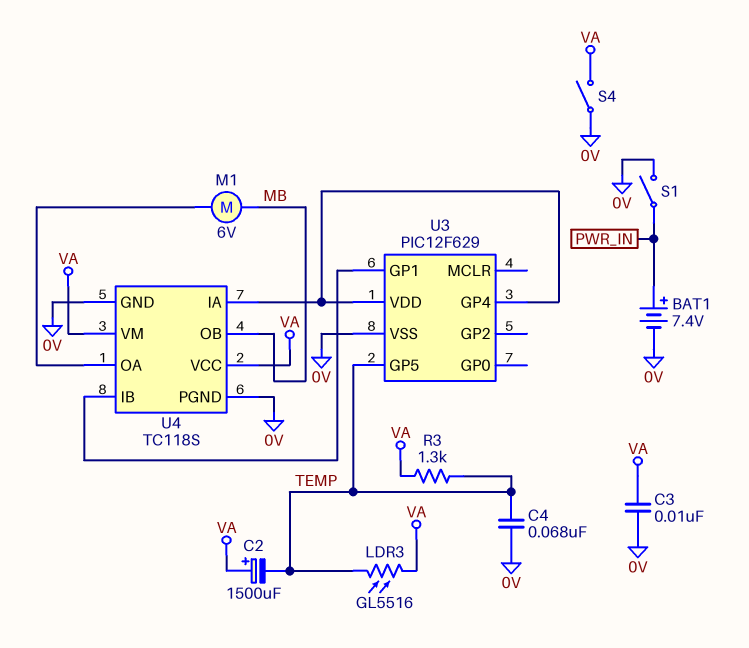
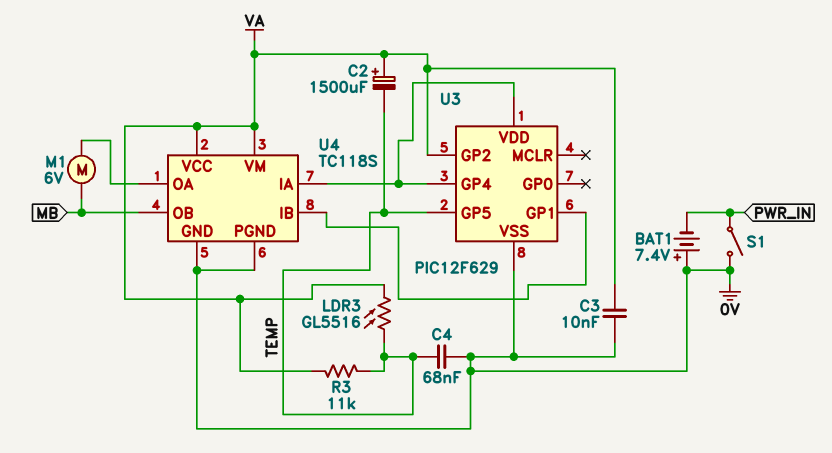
BAT1: 7.4V (plus PWR_IN, minus 0V) -> 7.4V (plus 0V, minus PWR_IN)
R3: 1.3k (TEMP, VA) -> 11k (TEMP, VA)
S4: switch (0V, VA) -> none
U3 pin GP2: none -> VA

